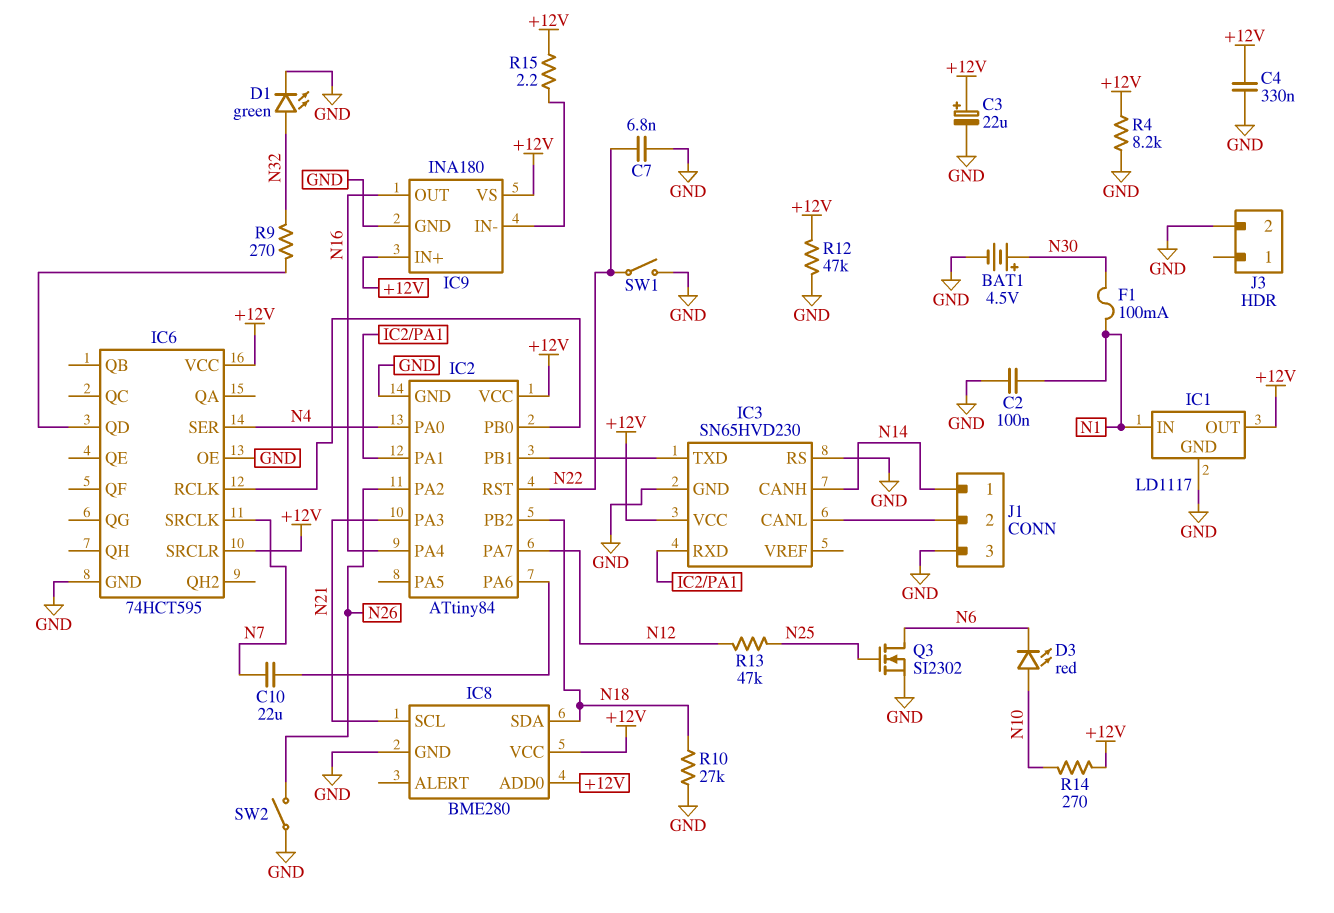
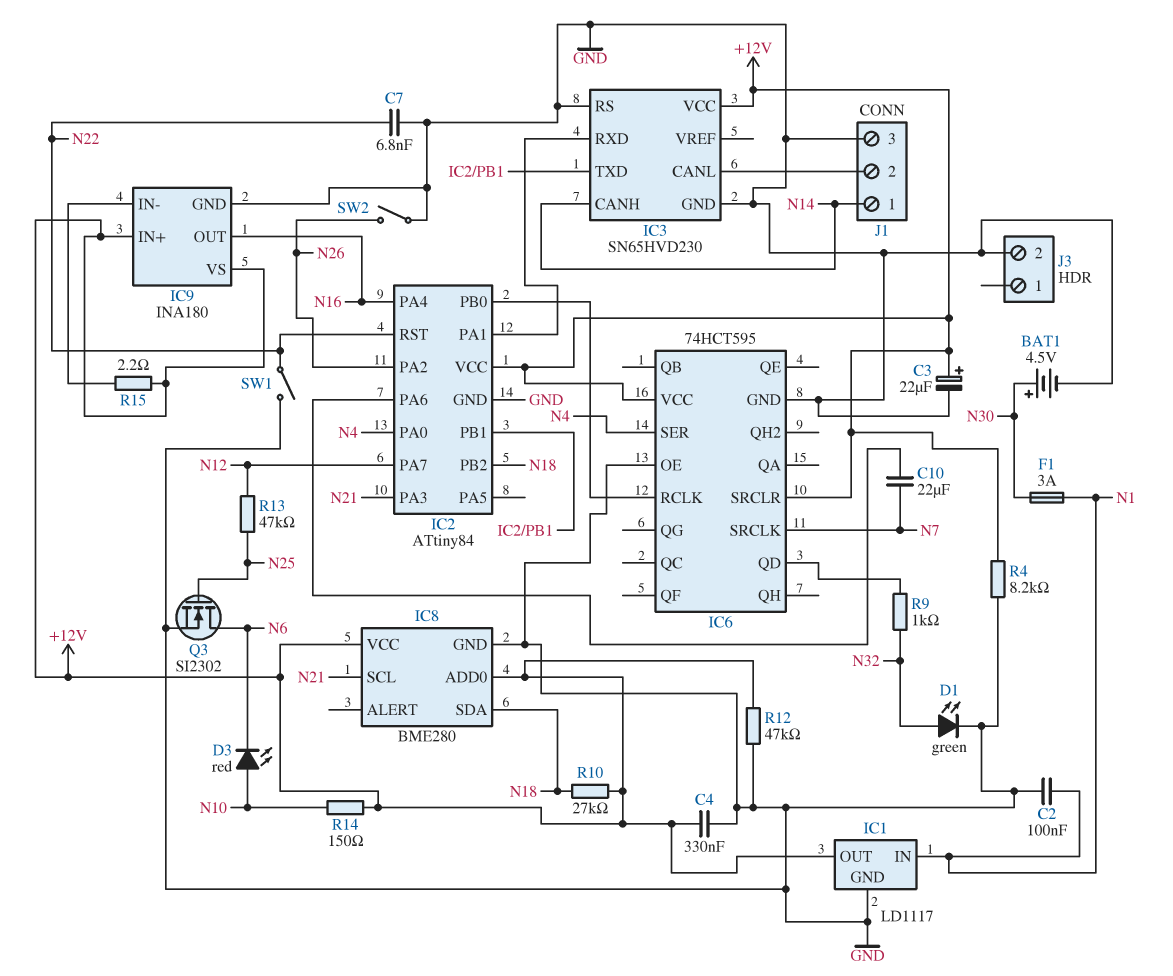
F1: 100mA (N1, N30) -> 3A (N1, N30)
R9: 270 (IC6/QD, N32) -> 1k (IC6/QD, N32)
R10: 27k (GND, N18) -> 27k (+12V, N18)
R14: 270 (+12V, N10) -> 150 (+12V, N10)

